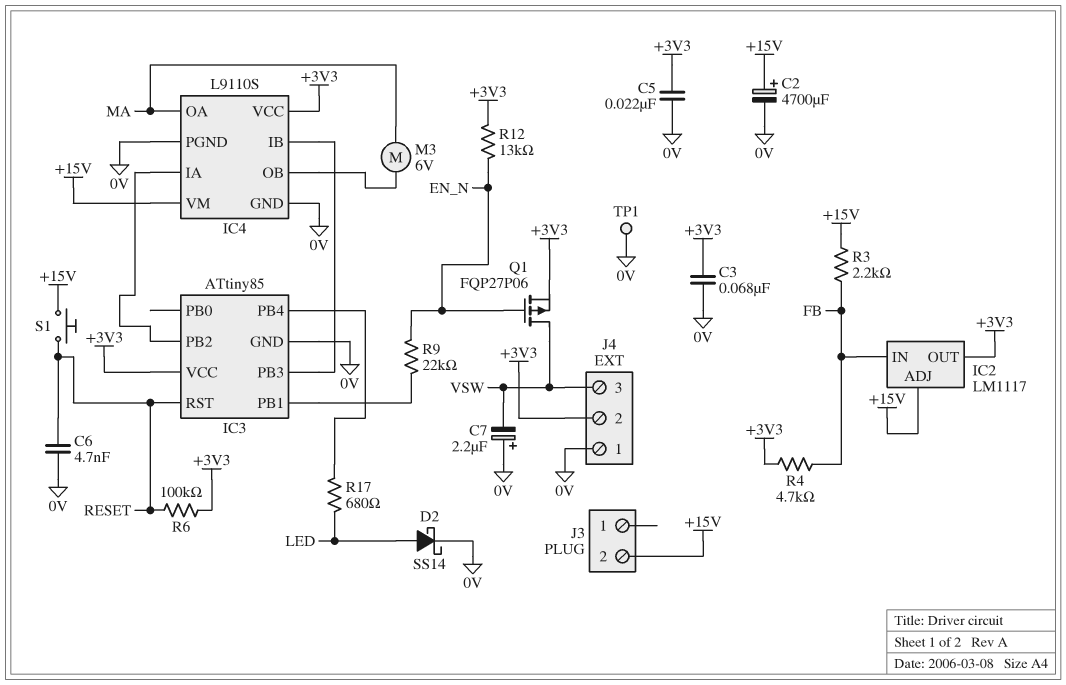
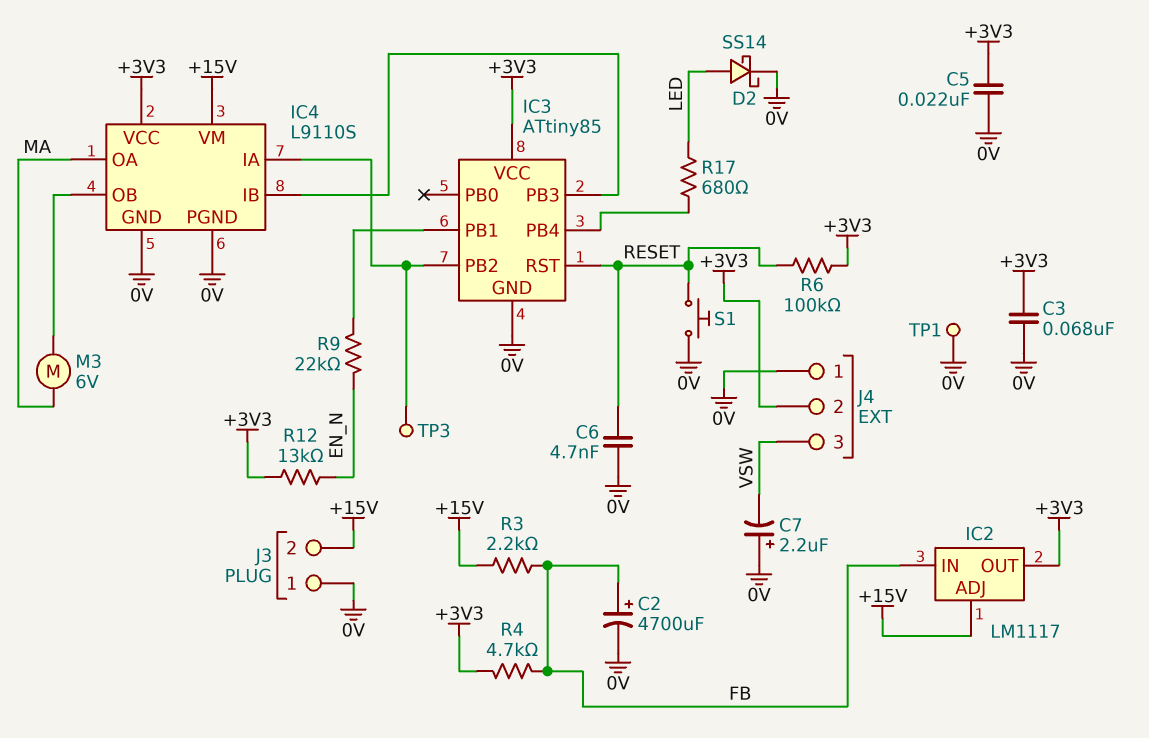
C2: 4700uF (plus +15V, minus 0V) -> 4700uF (plus FB, minus 0V)
J3 pin 1: none -> 0V
Q1: PMOS FQP27P06 (G EN_N, D VSW, S +3V3) -> none
S1: button (+15V, RESET) -> button (0V, RESET)
TP3: none -> test point (IC3/PB2)

